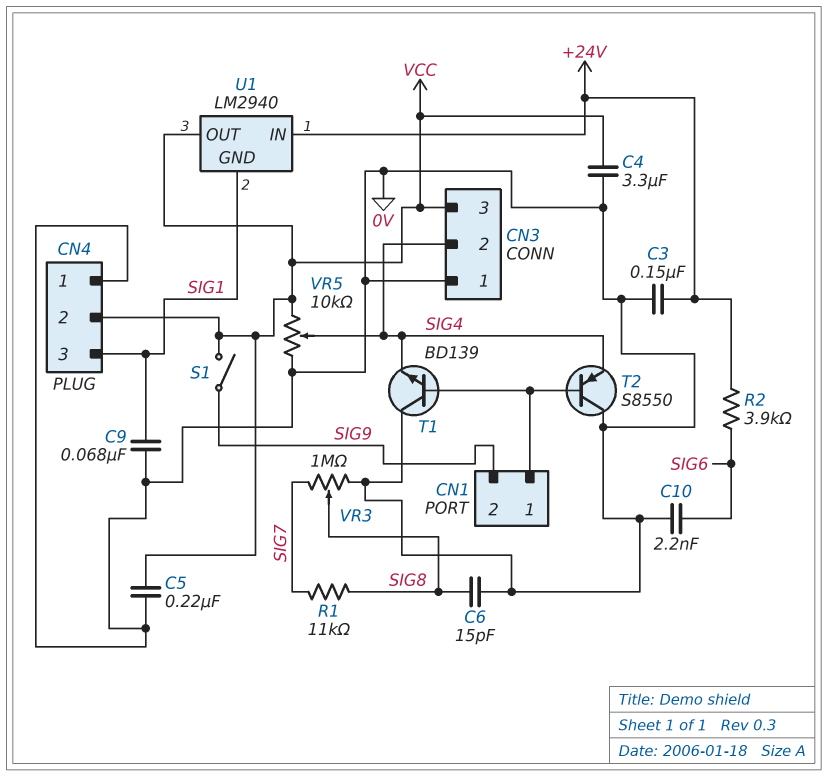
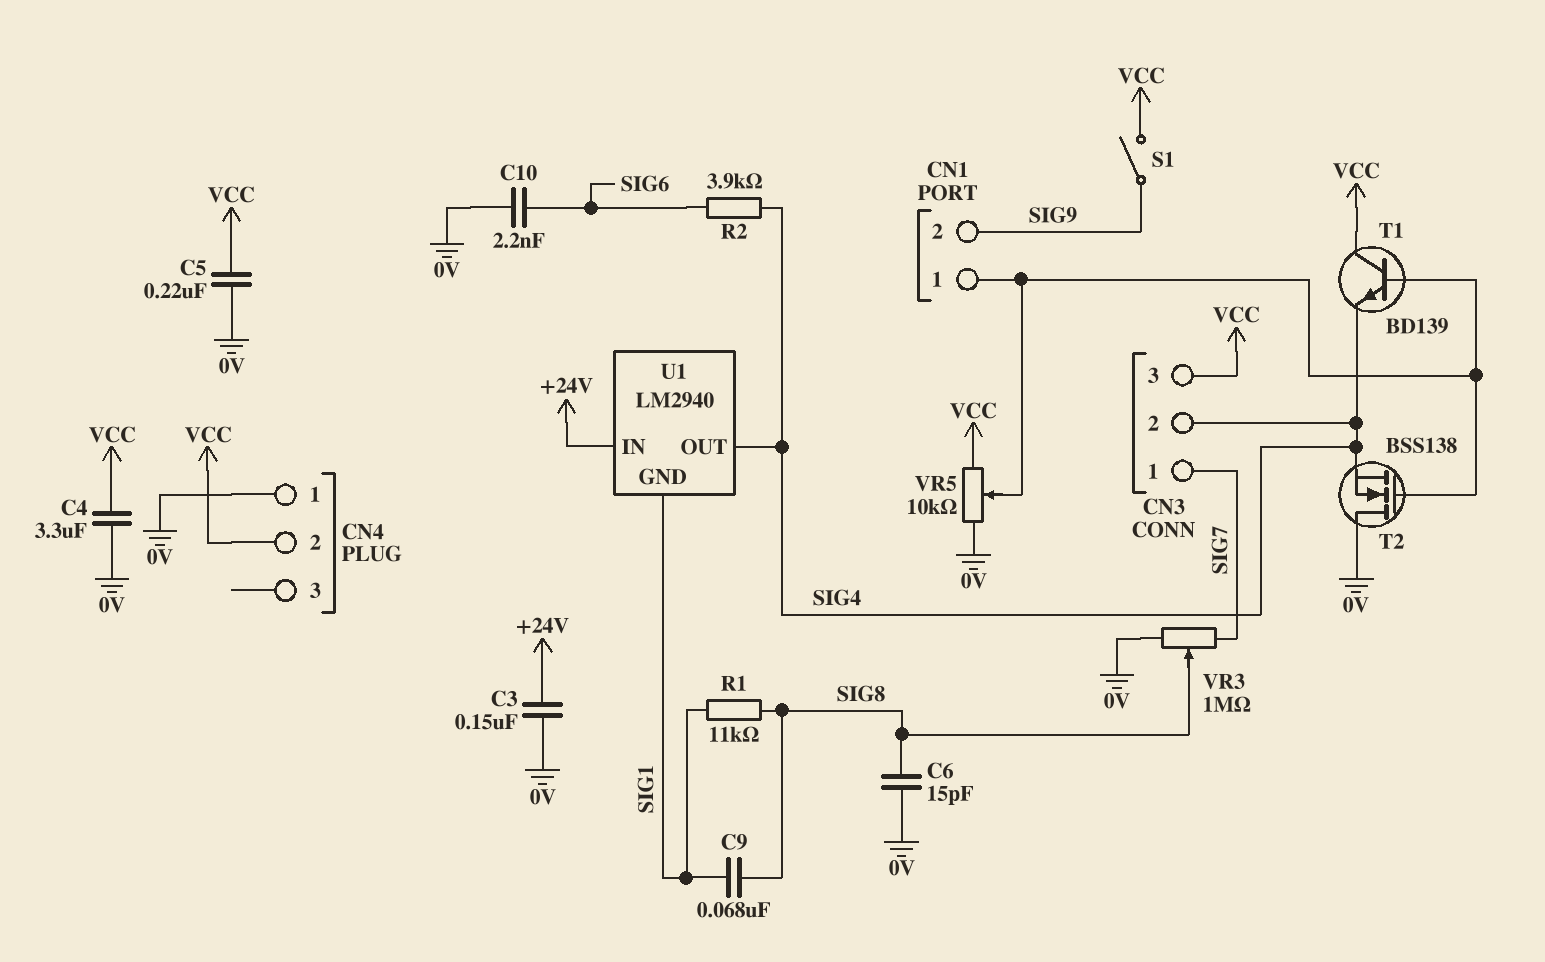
C9: 68nF (0V, SIG1) -> 68nF (SIG1, SIG8)
CN3 pin 1: 0V -> SIG7
CN4 pin 3: SIG1 -> none
R1: 11k (SIG7, SIG8) -> 11k (SIG1, SIG8)
R2: 3.9k (+24V, SIG6) -> 3.9k (SIG4, SIG6)
T1: NPN BD139 (B CN1/1, C 0V, E SIG4) -> NPN BD139 (B CN1/1, C VCC, E SIG4)
T2: PNP S8550 (B CN1/1, C 0V, E SIG4) -> NMOS BSS138 (G CN1/1, D 0V, S SIG4)
U1 pin OUT: VCC -> SIG4
VR5: 10k (0V, VCC, wiper SIG4) -> 10k (0V, VCC, wiper CN1/1)

